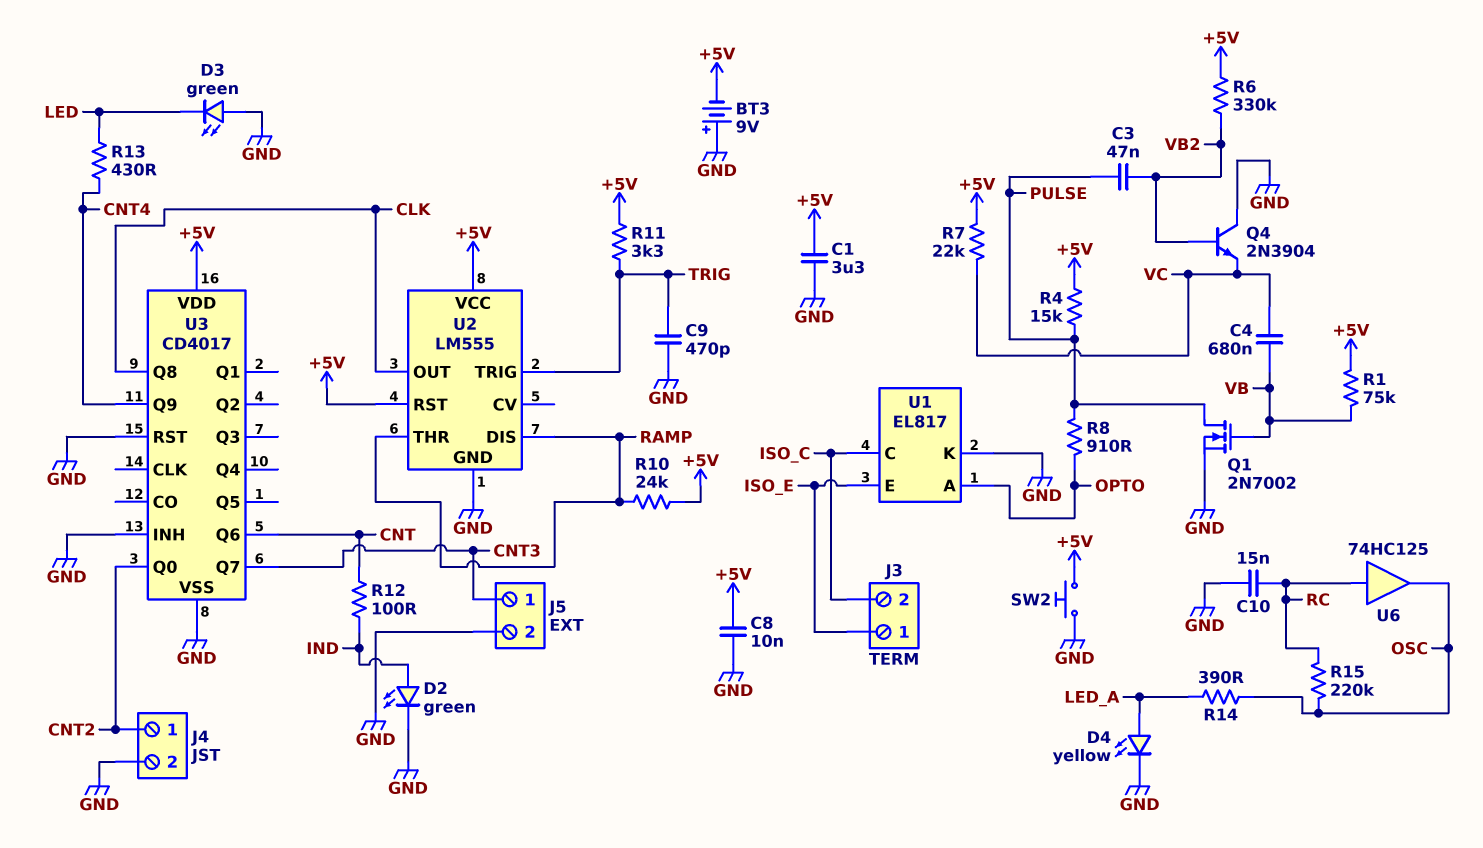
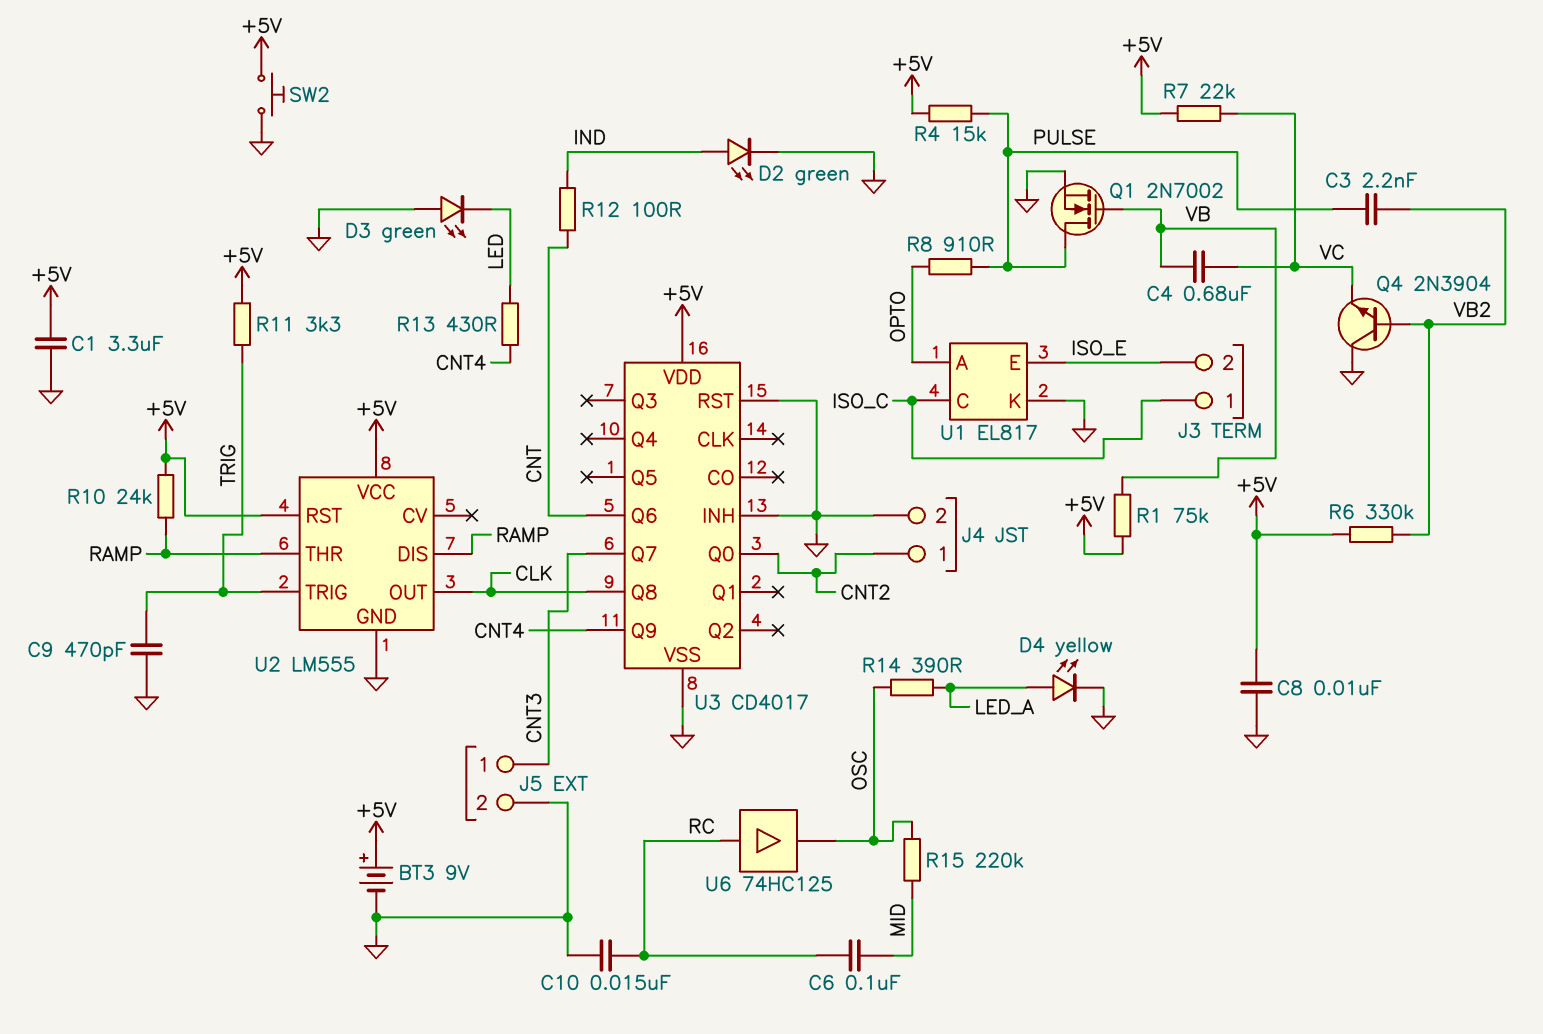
BT3: 9V (plus GND, minus +5V) -> 9V (plus +5V, minus GND)
C3: 47nF (PULSE, VB2) -> 2.2nF (PULSE, VB2)
C6: none -> 100nF (MID, RC)
J3 pin 1: ISO_E -> ISO_C
J3 pin 2: ISO_C -> ISO_E
R15: 220k (OSC, RC) -> 220k (MID, OSC)

